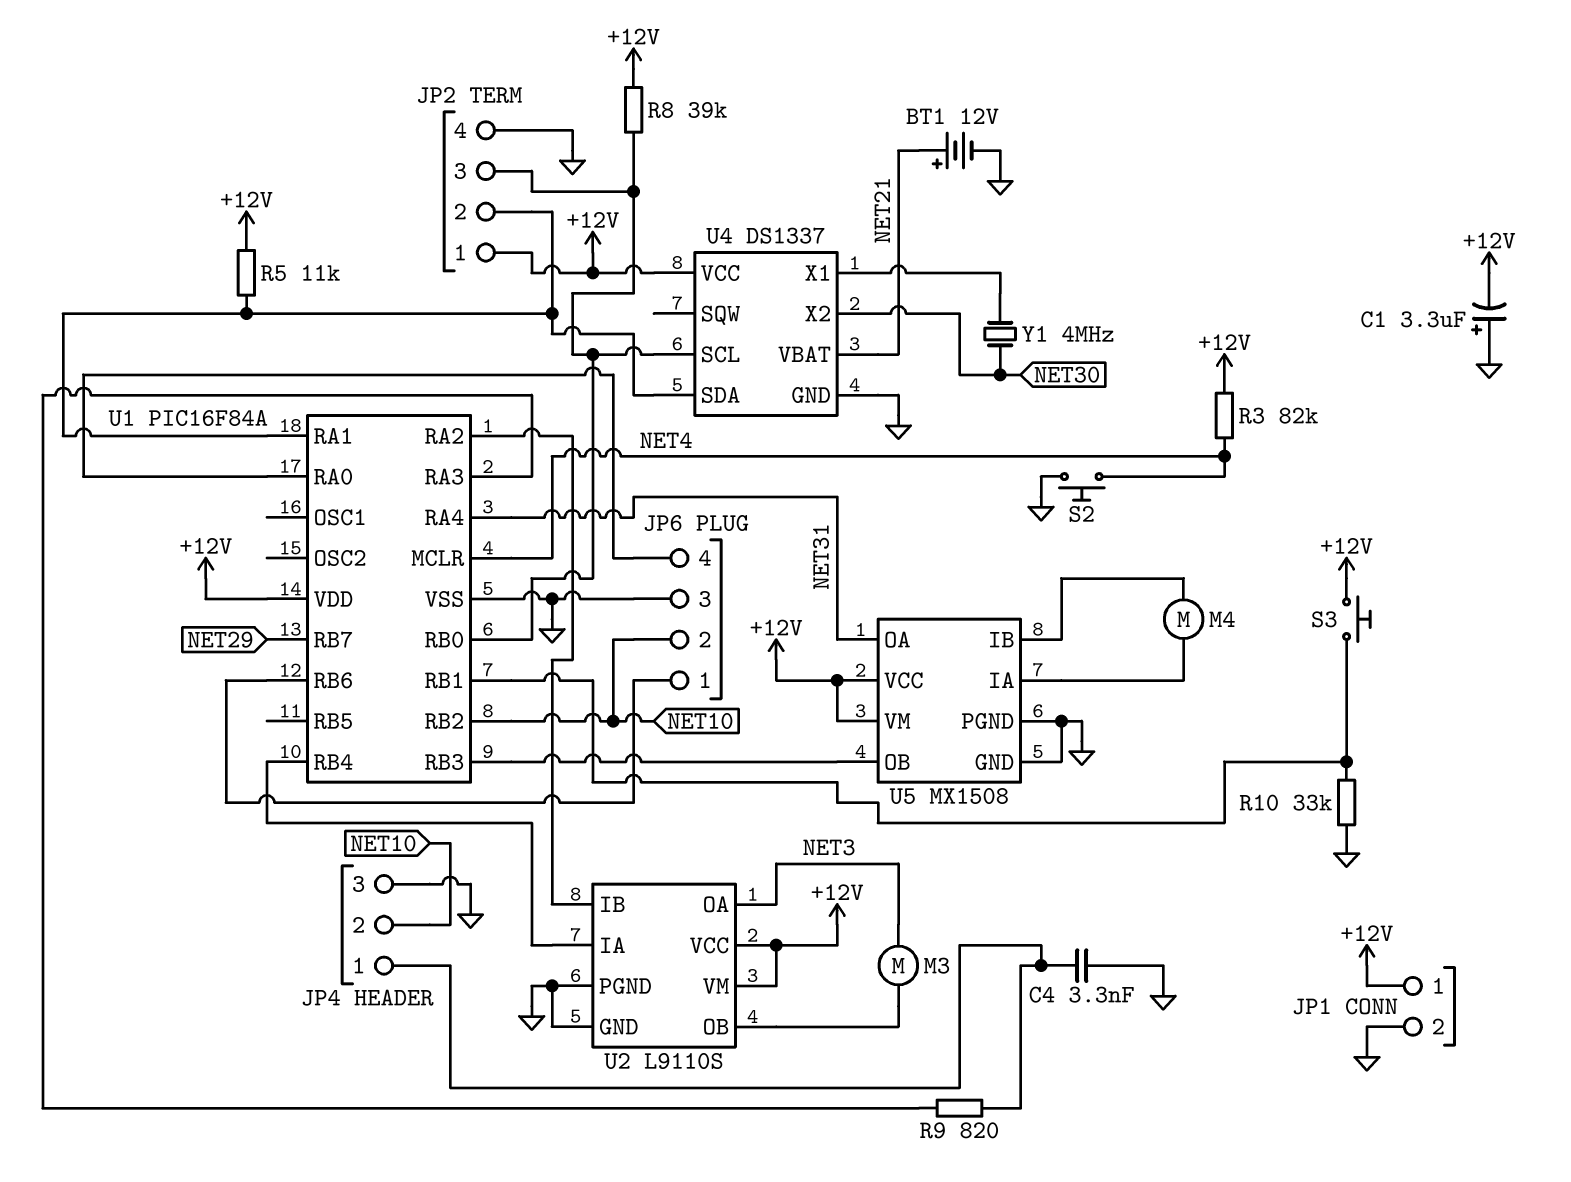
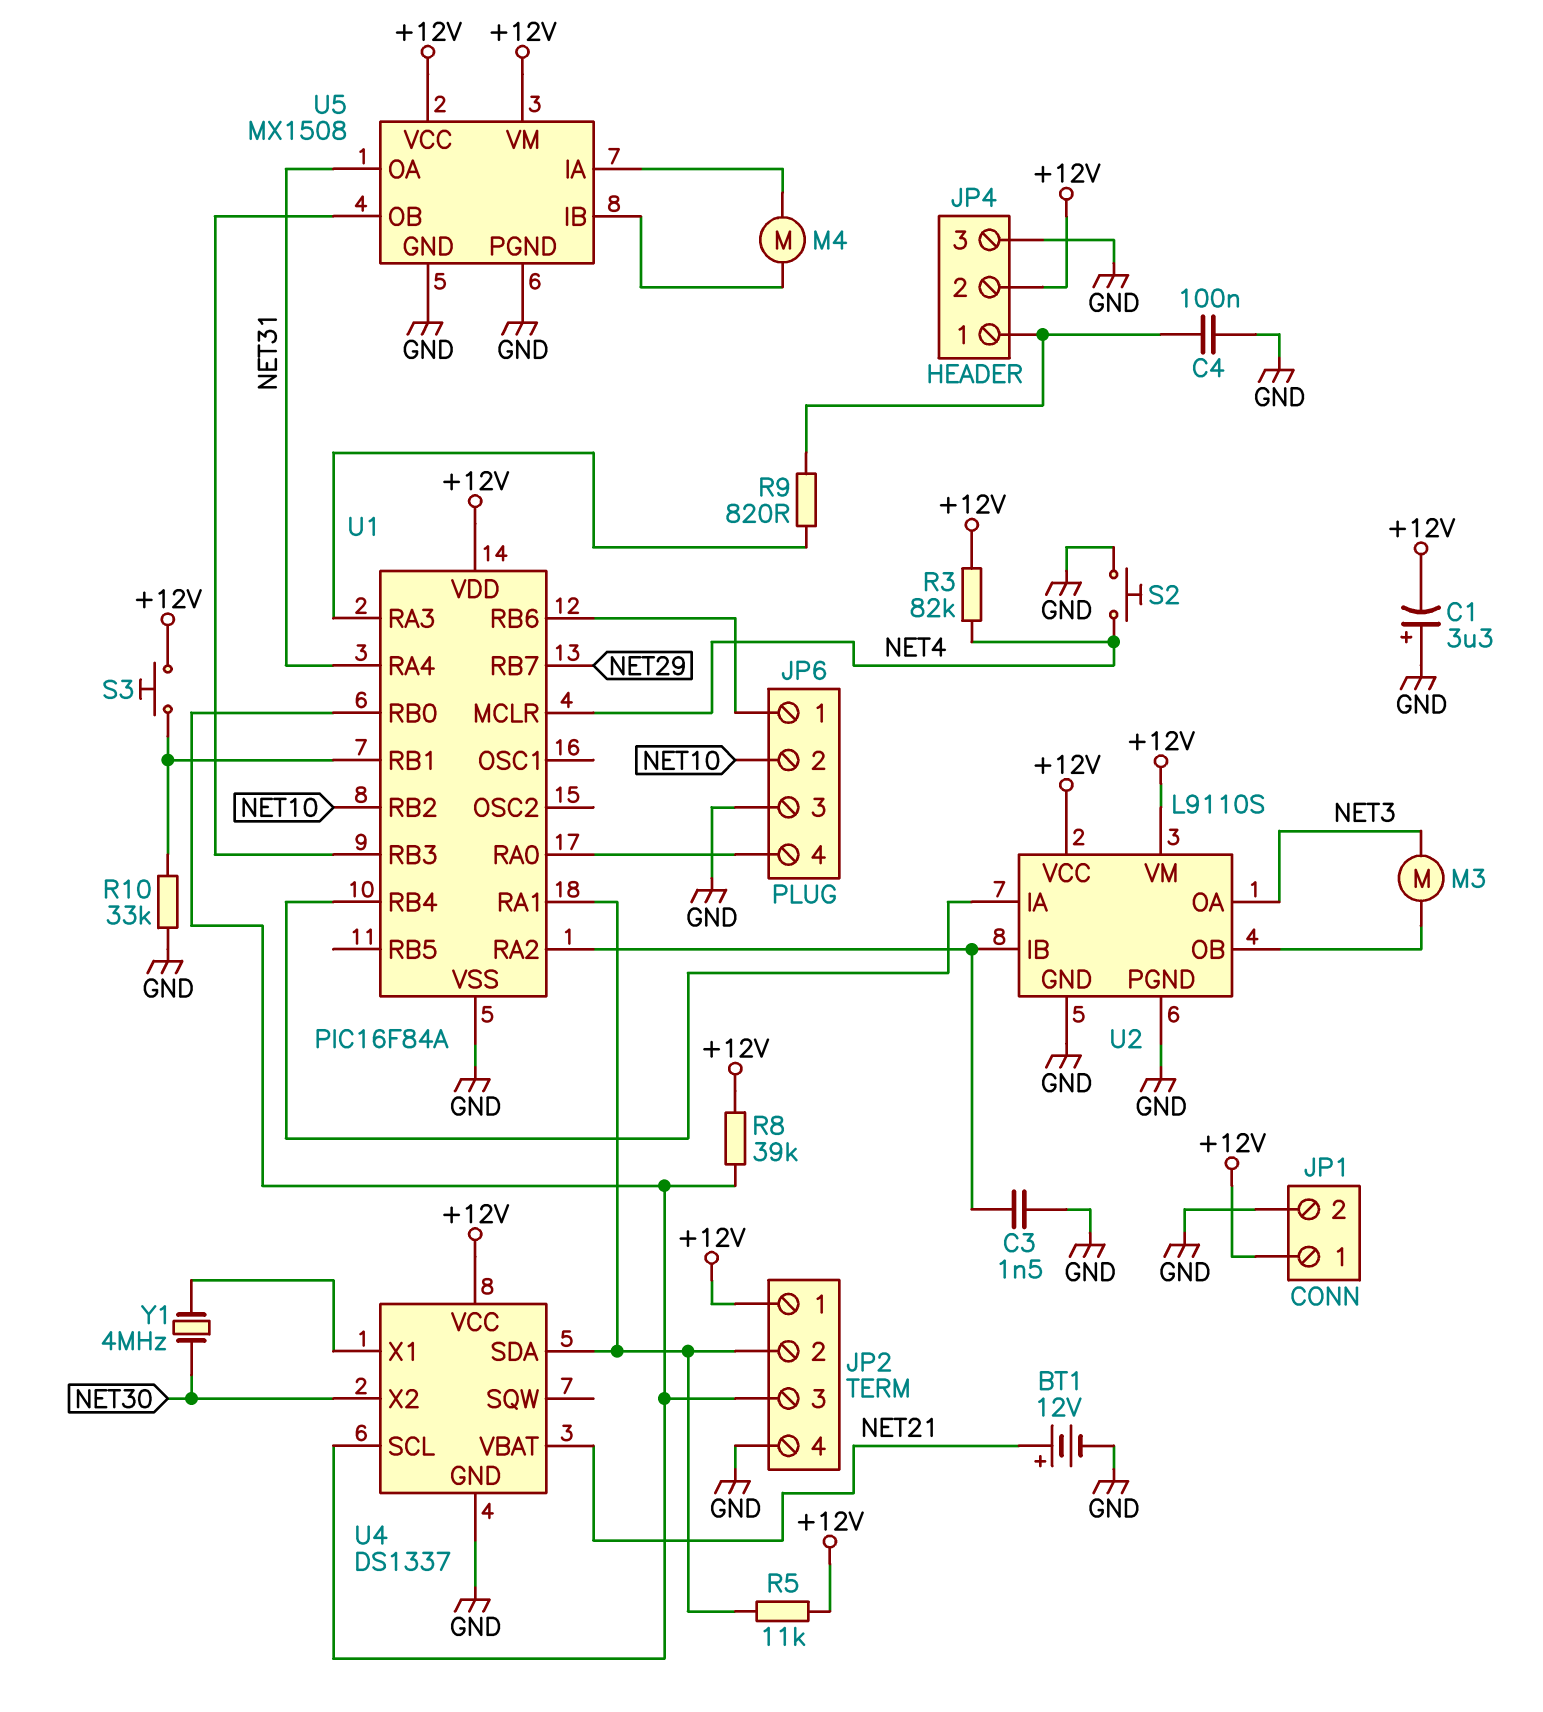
C3: none -> 1.5nF (GND, U1/RA2)
C4: 3.3nF (GND, JP4/1) -> 100nF (GND, JP4/1)
JP4 pin 2: NET10 -> +12V

